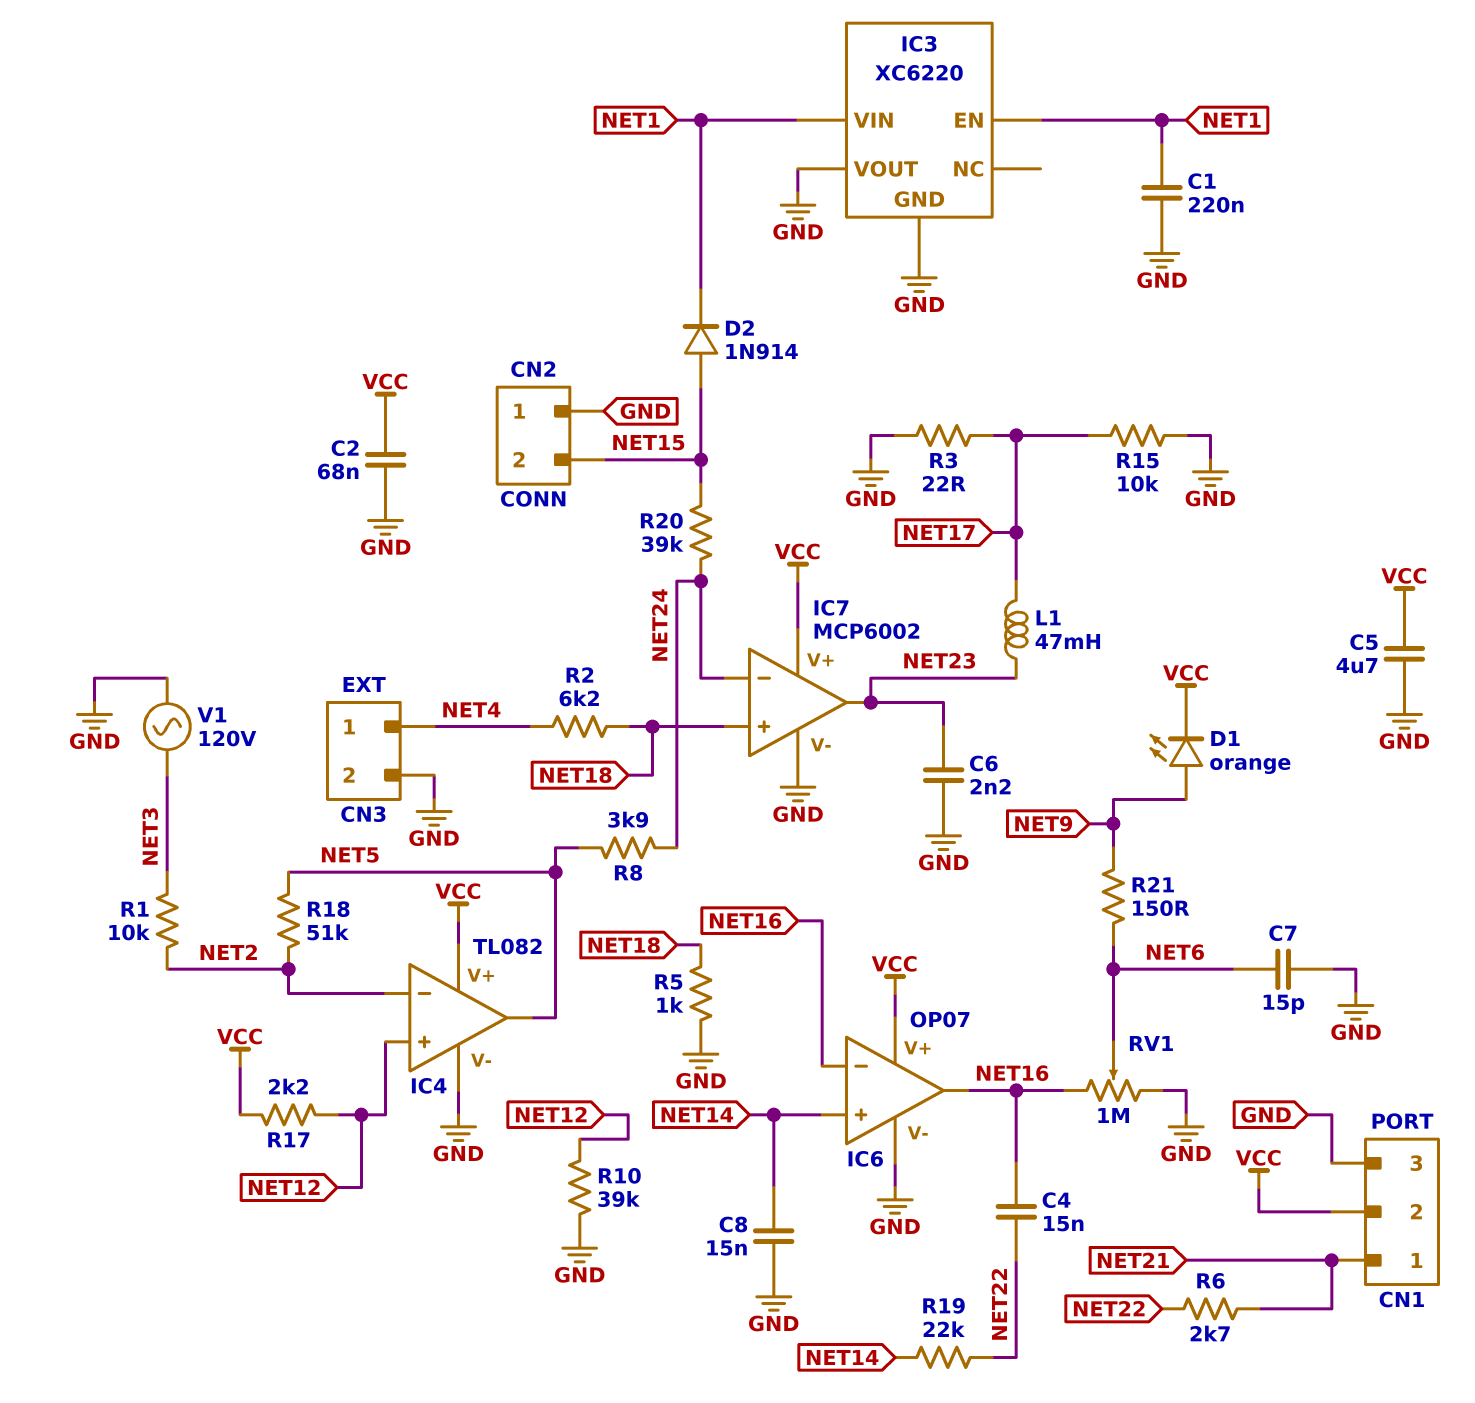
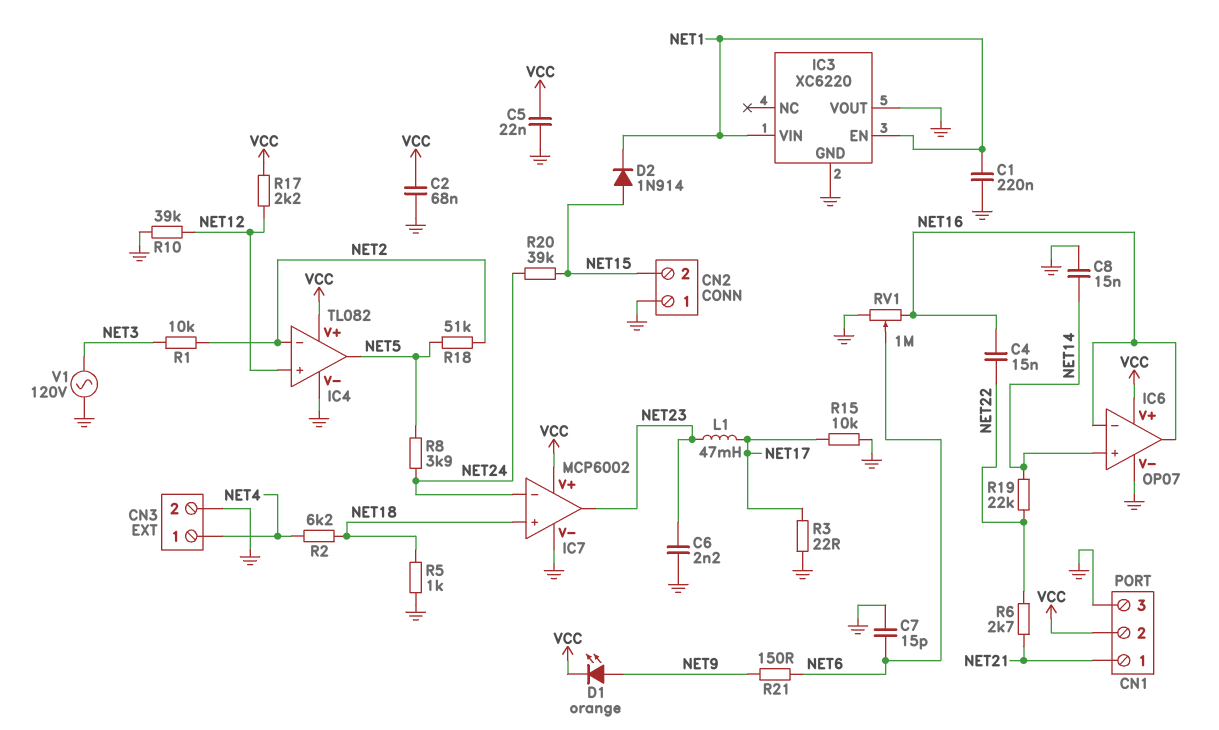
C5: 4.7uF (GND, VCC) -> 22nF (GND, VCC)

